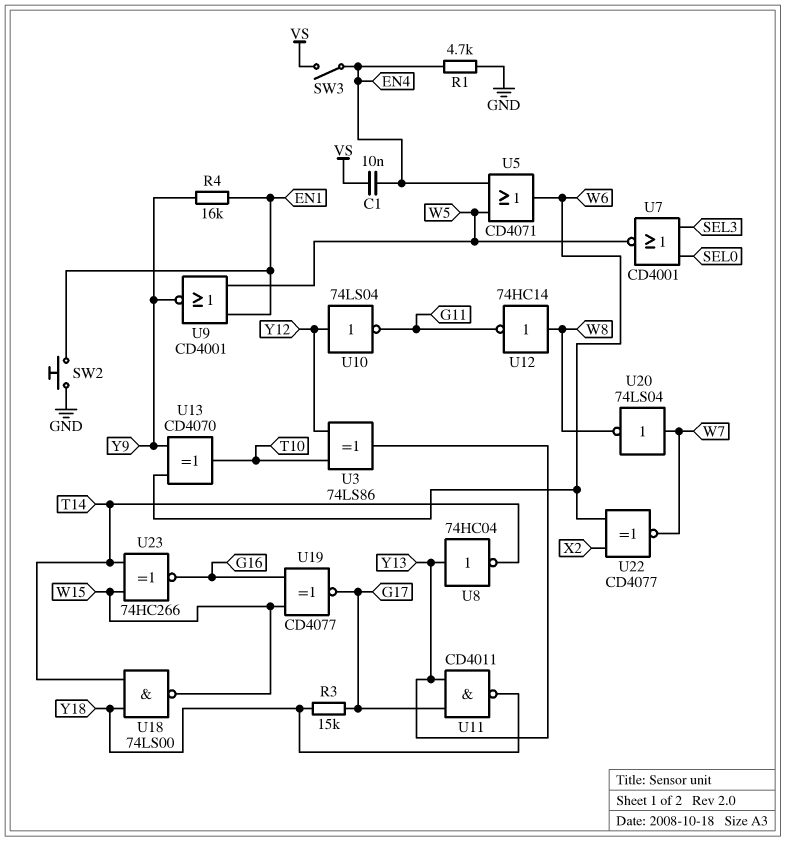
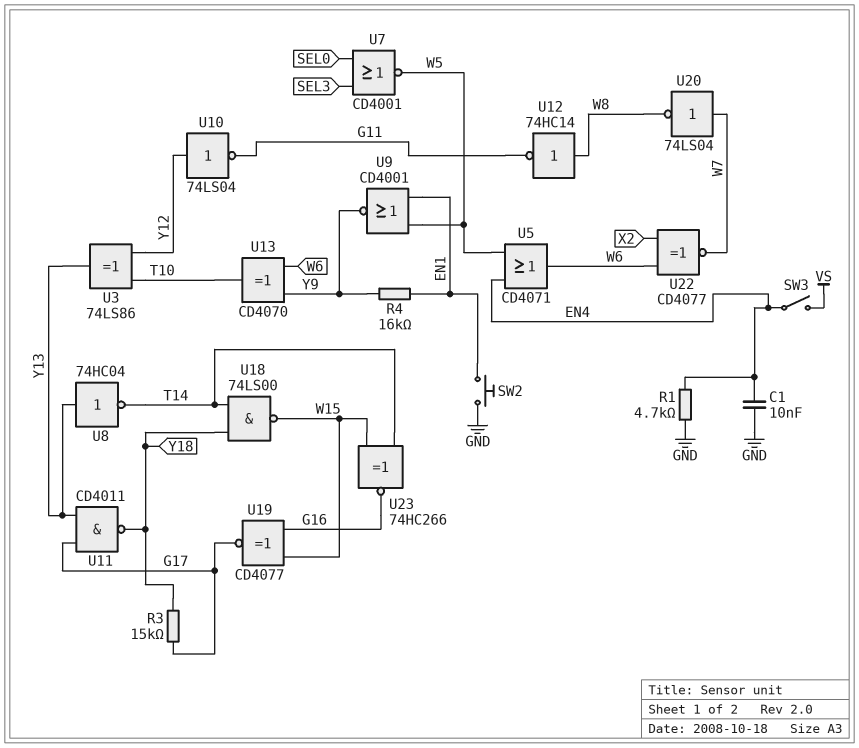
C1: 10nF (EN4, VS) -> 10nF (EN4, GND)

